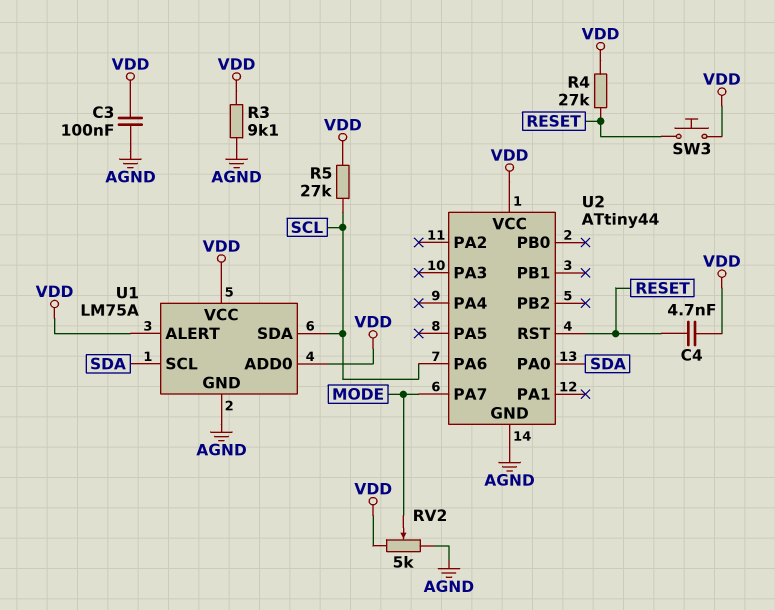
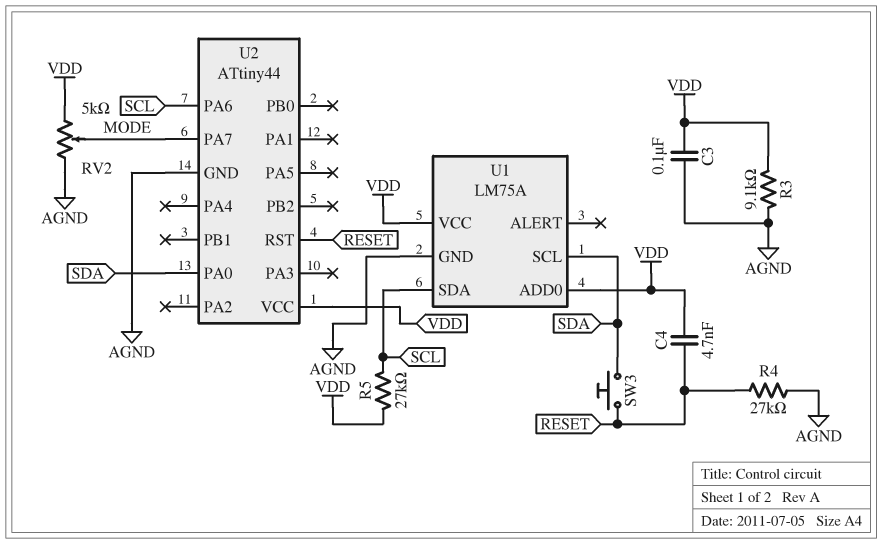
R4: 27k (RESET, VDD) -> 27k (AGND, RESET)
SW3: button (RESET, VDD) -> button (RESET, SDA)
U1 pin ALERT: VDD -> none

